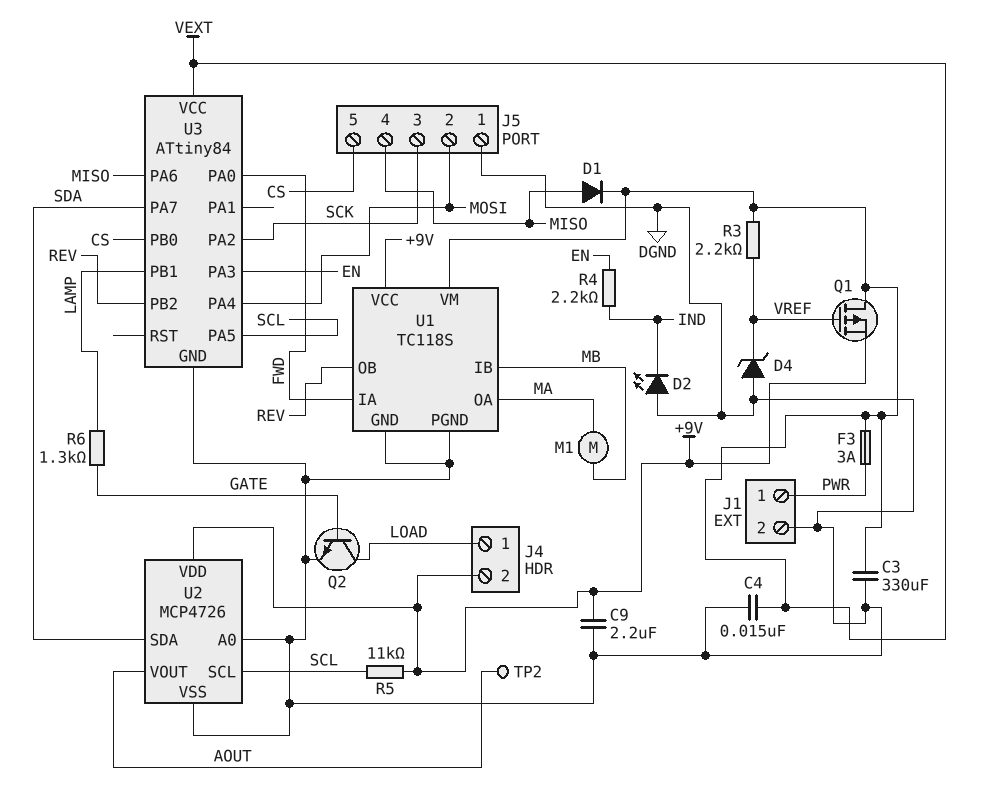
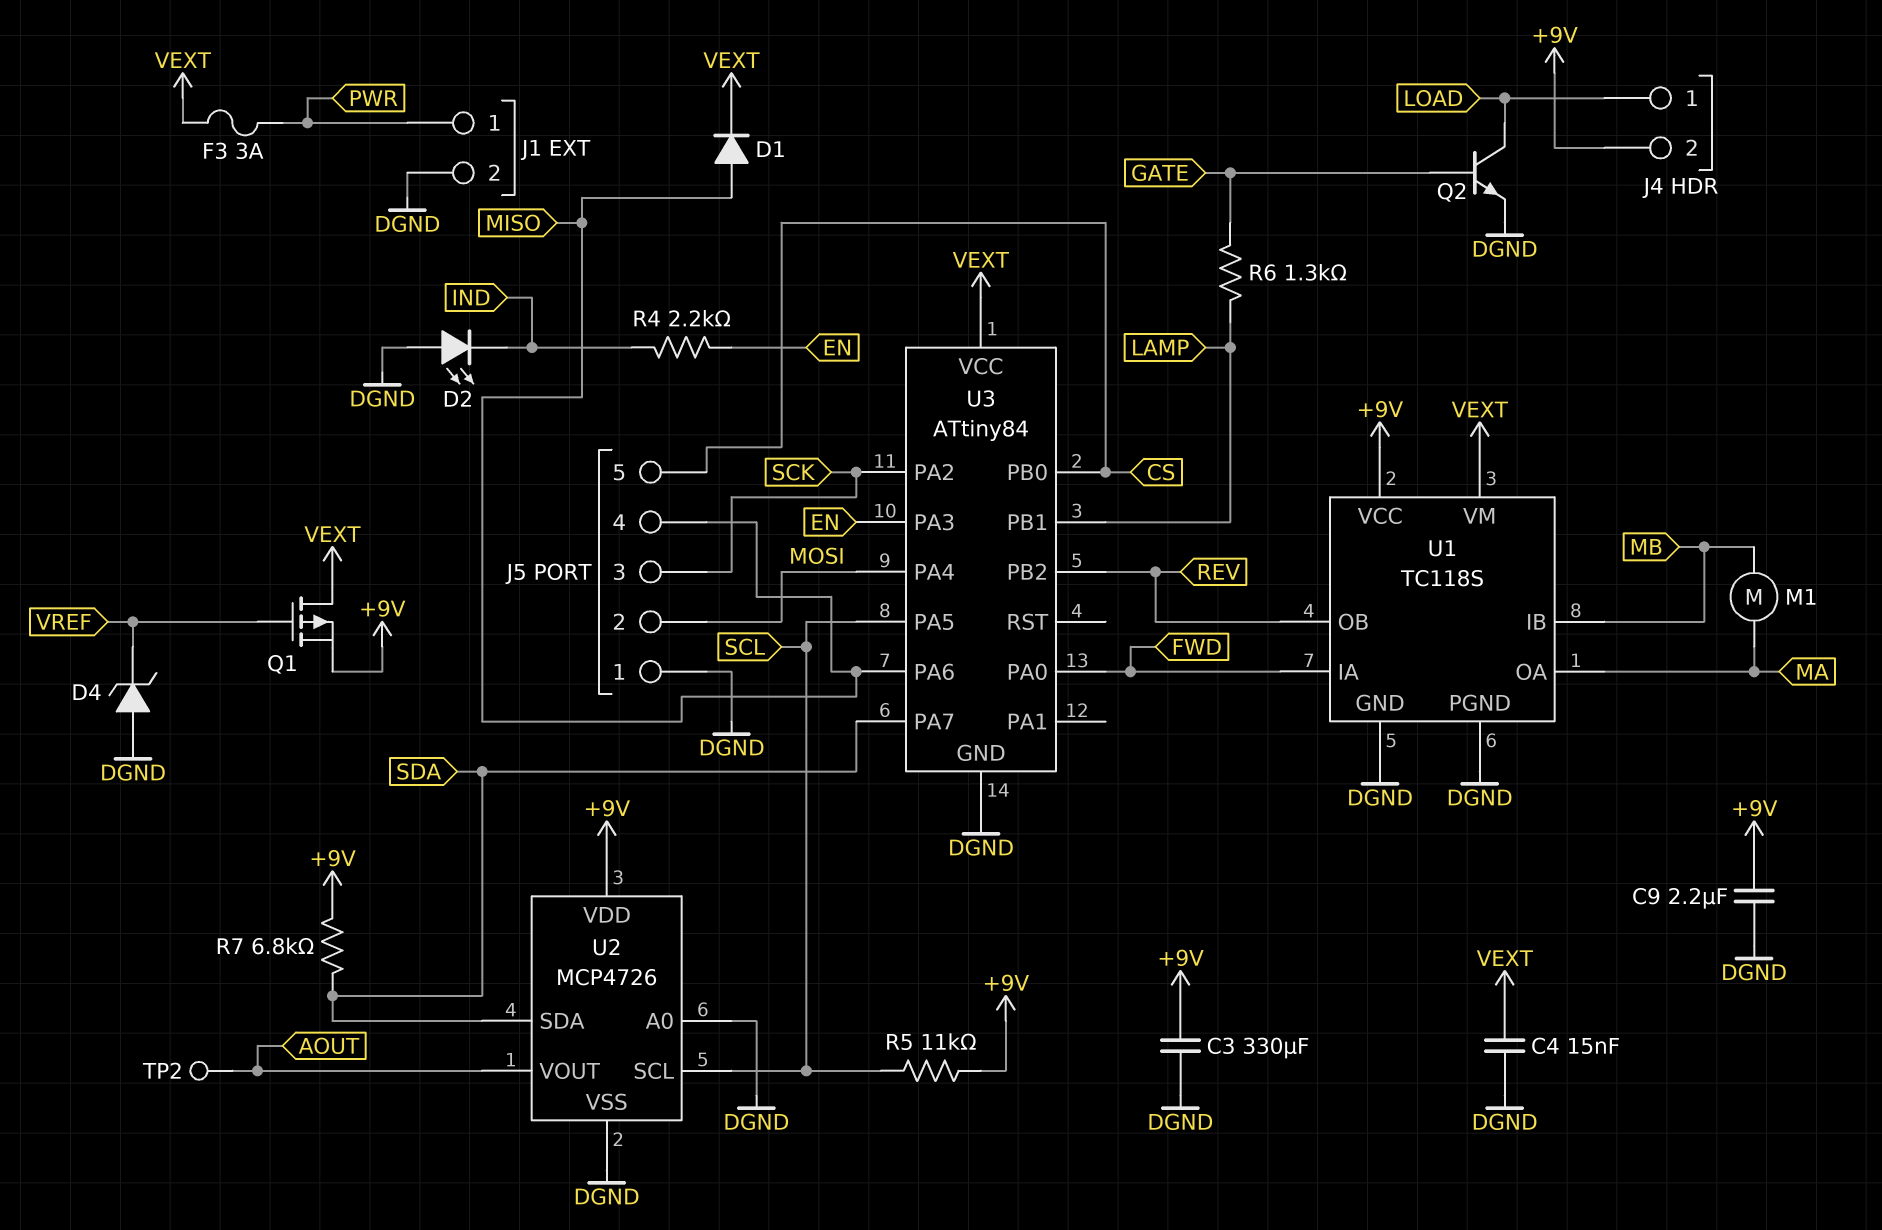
C3: 330uF (DGND, VEXT) -> 330uF (+9V, DGND)
R3: 2.2k (VEXT, VREF) -> none
R7: none -> 6.8k (+9V, SDA)

